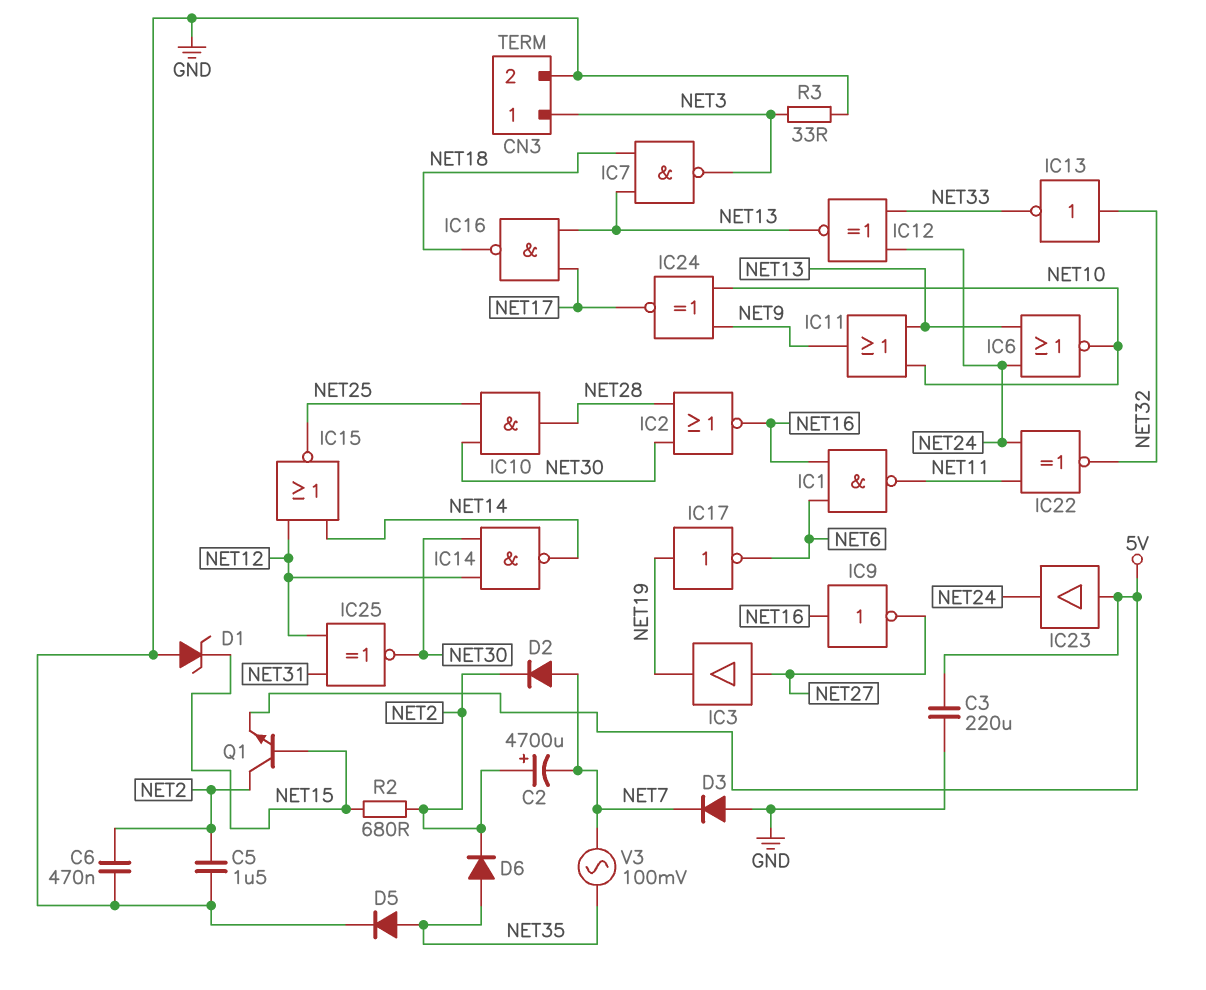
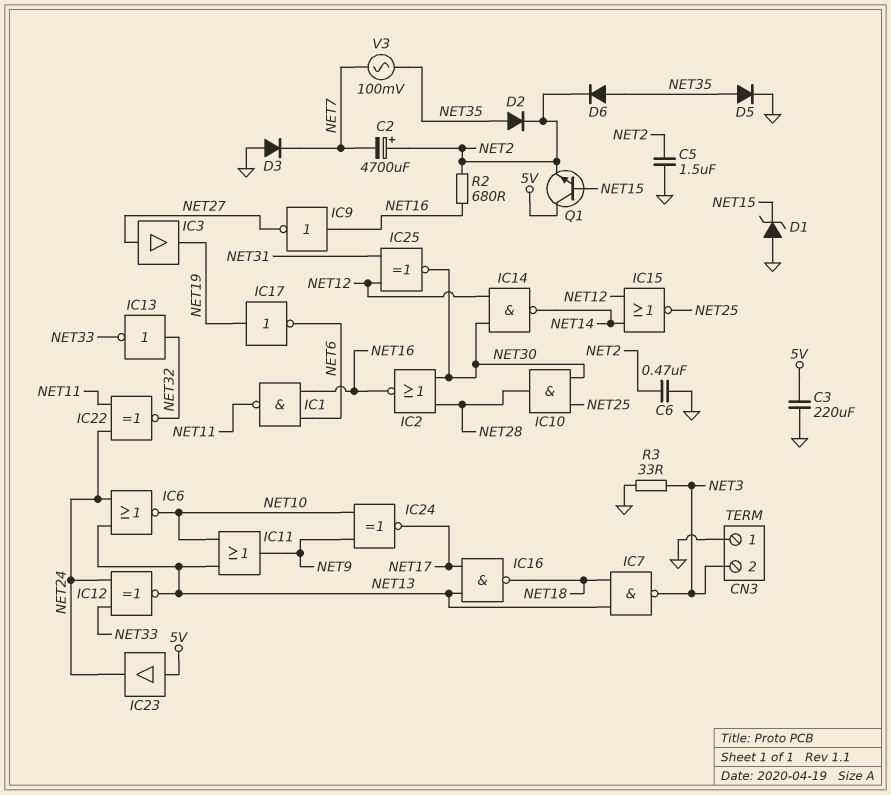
CN3 pin 1: NET3 -> GND
CN3 pin 2: GND -> NET3
D2: diode (A NET7, K NET2) -> diode (A NET35, K NET2)
Q1: NPN (B NET15, C NET2, E 5V) -> NPN (B NET15, C 5V, E NET2)
R2: 680 (NET2, NET15) -> 680 (NET2, NET16)

